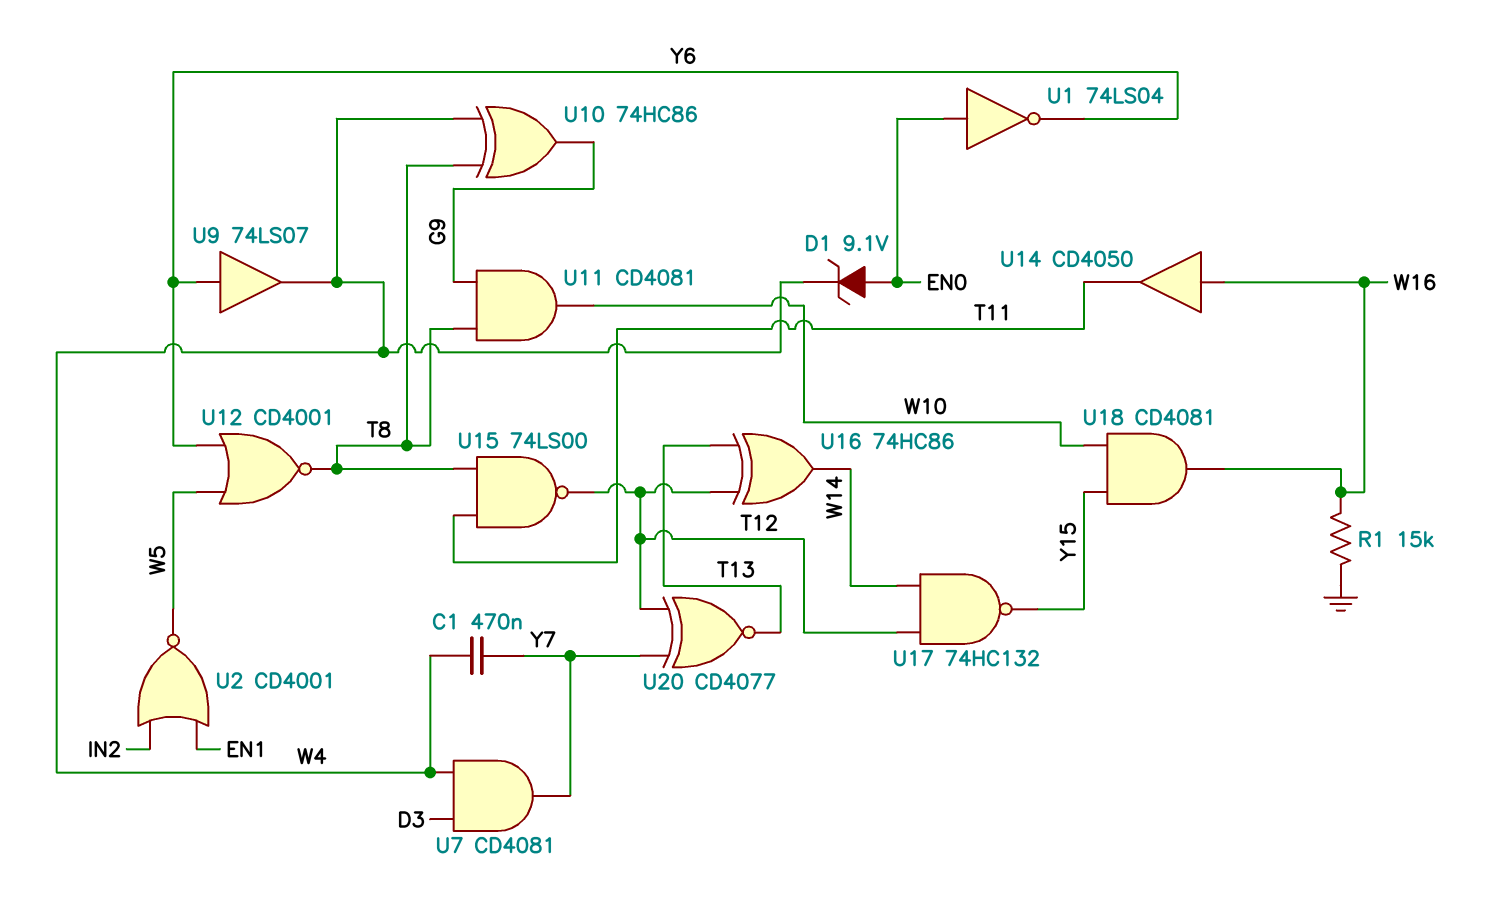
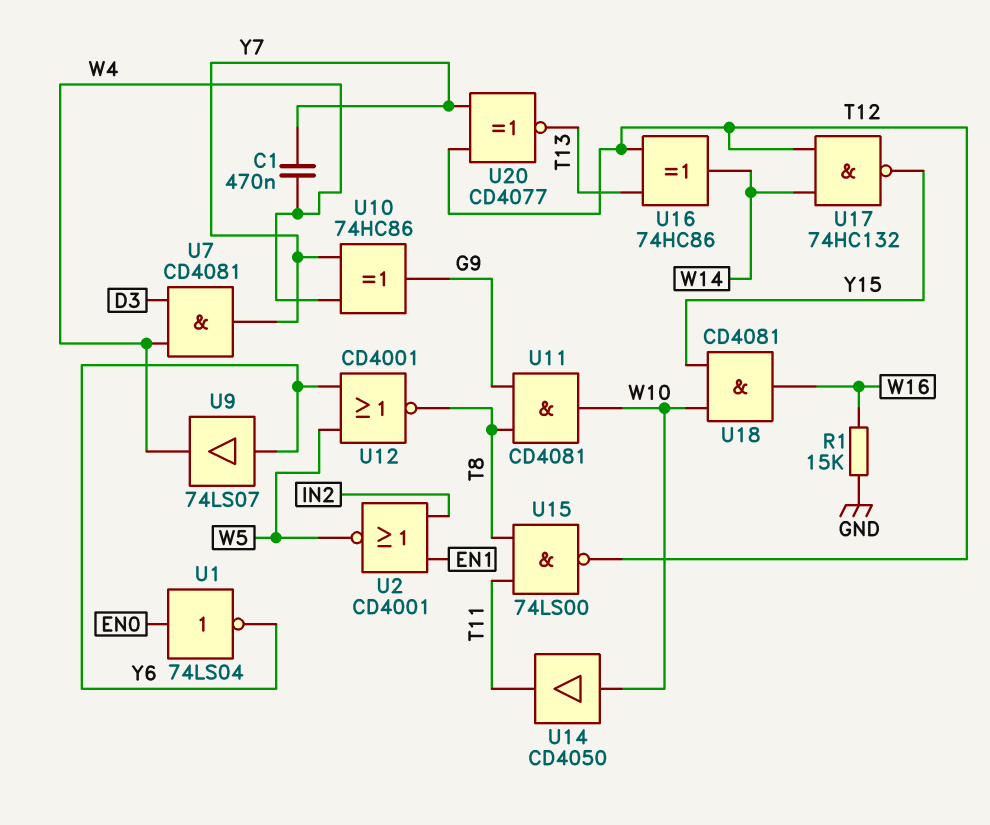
D1: zener 9.1V (A EN0, K W4) -> none
U10: XOR 74HC86 (in T8, in W4, out G9) -> XOR 74HC86 (in W4, in Y7, out G9)
U14: buffer CD4050 (in W16, out T11) -> buffer CD4050 (in W10, out T11)

